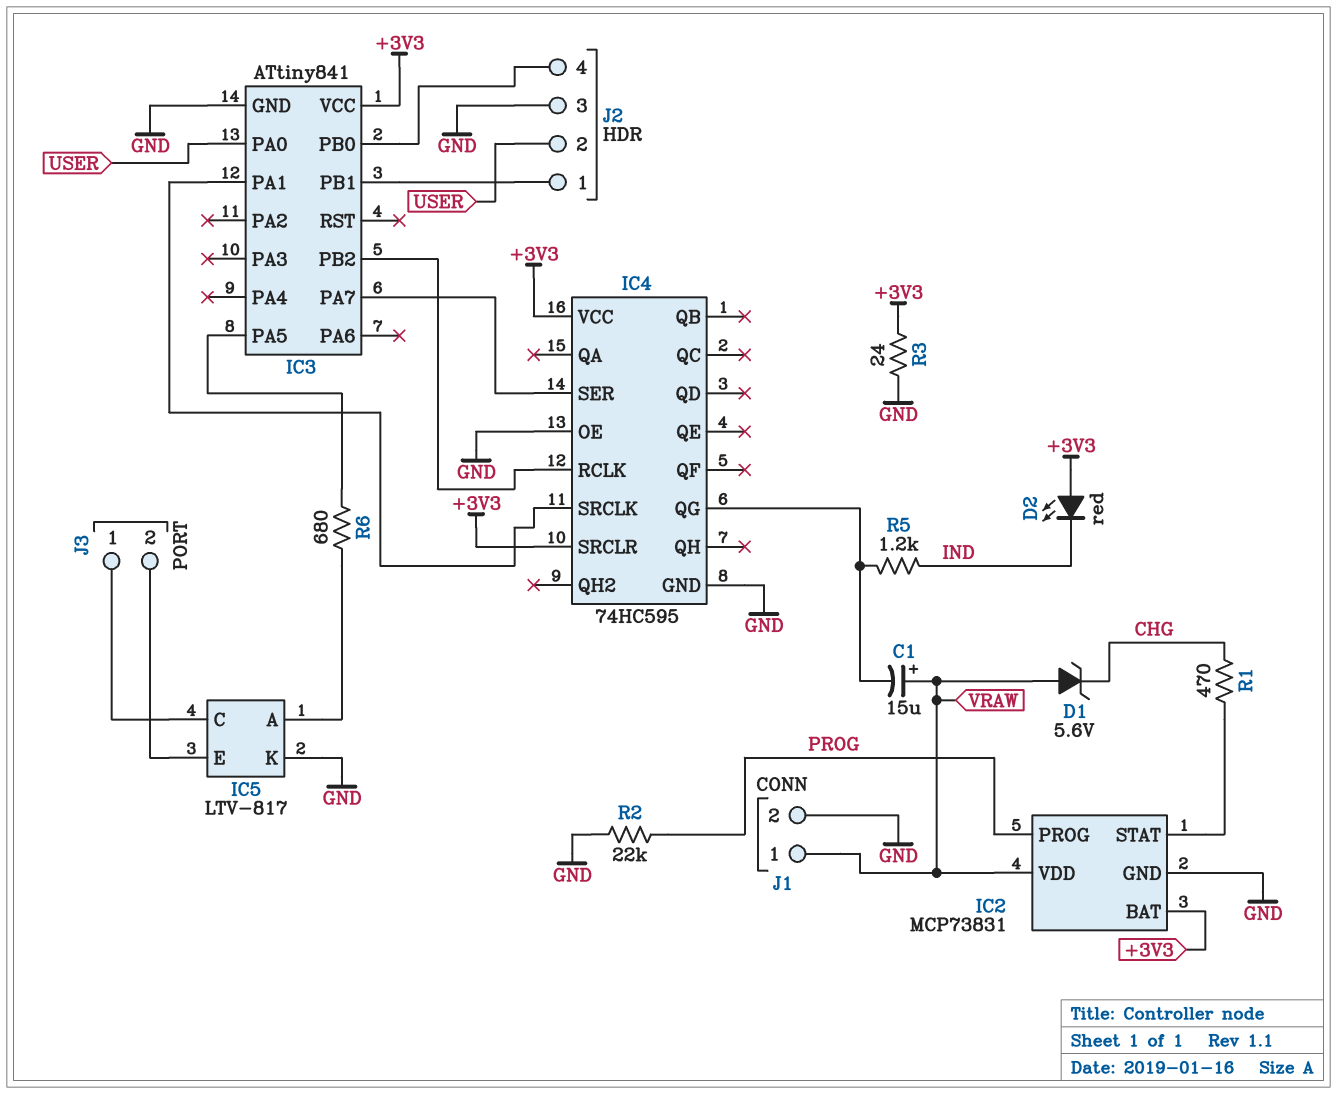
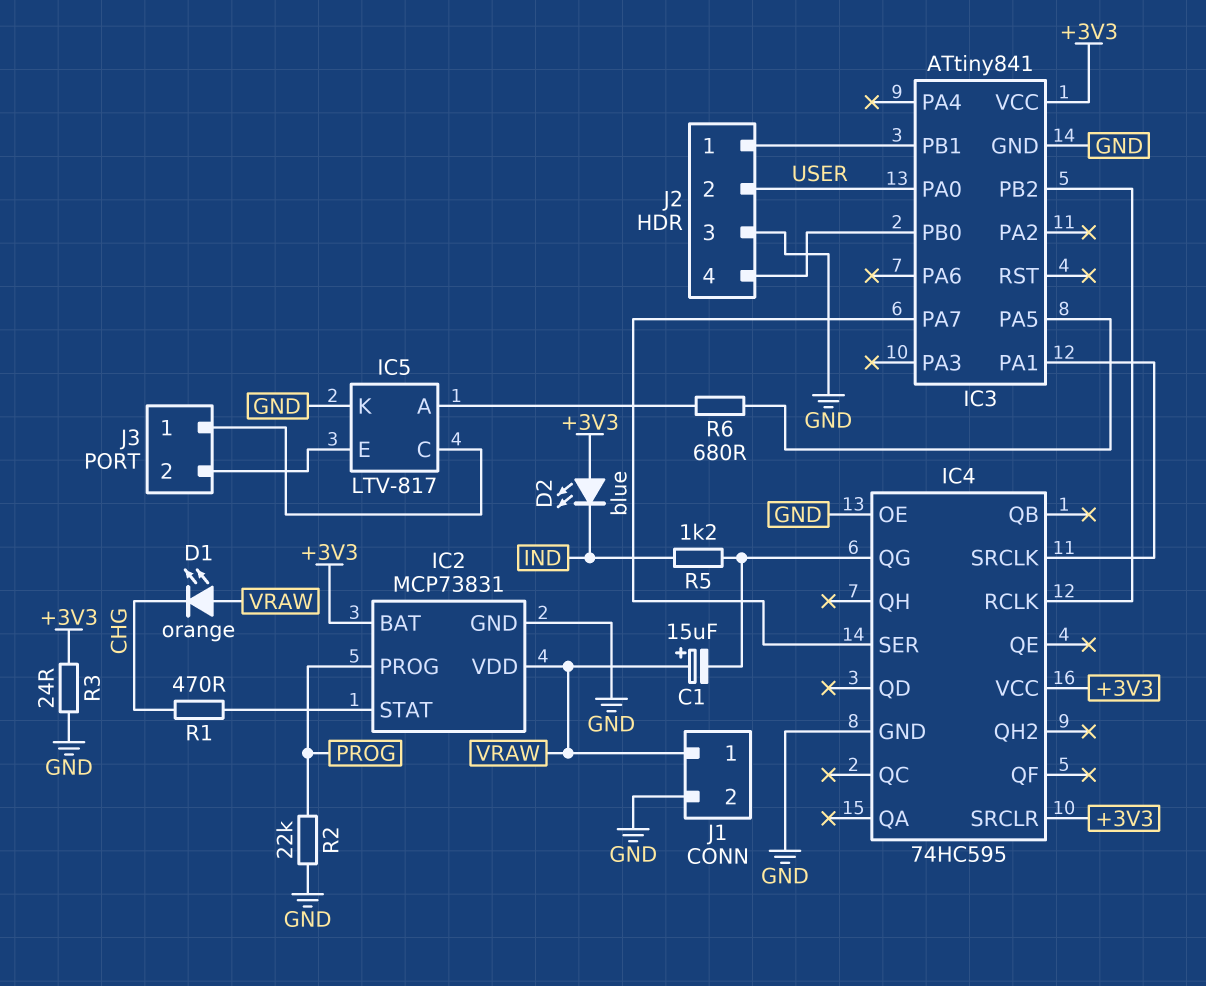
D1: zener 5.6V (A VRAW, K CHG) -> LED orange (A VRAW, K CHG)
D2: LED red (A +3V3, K IND) -> LED blue (A +3V3, K IND)

